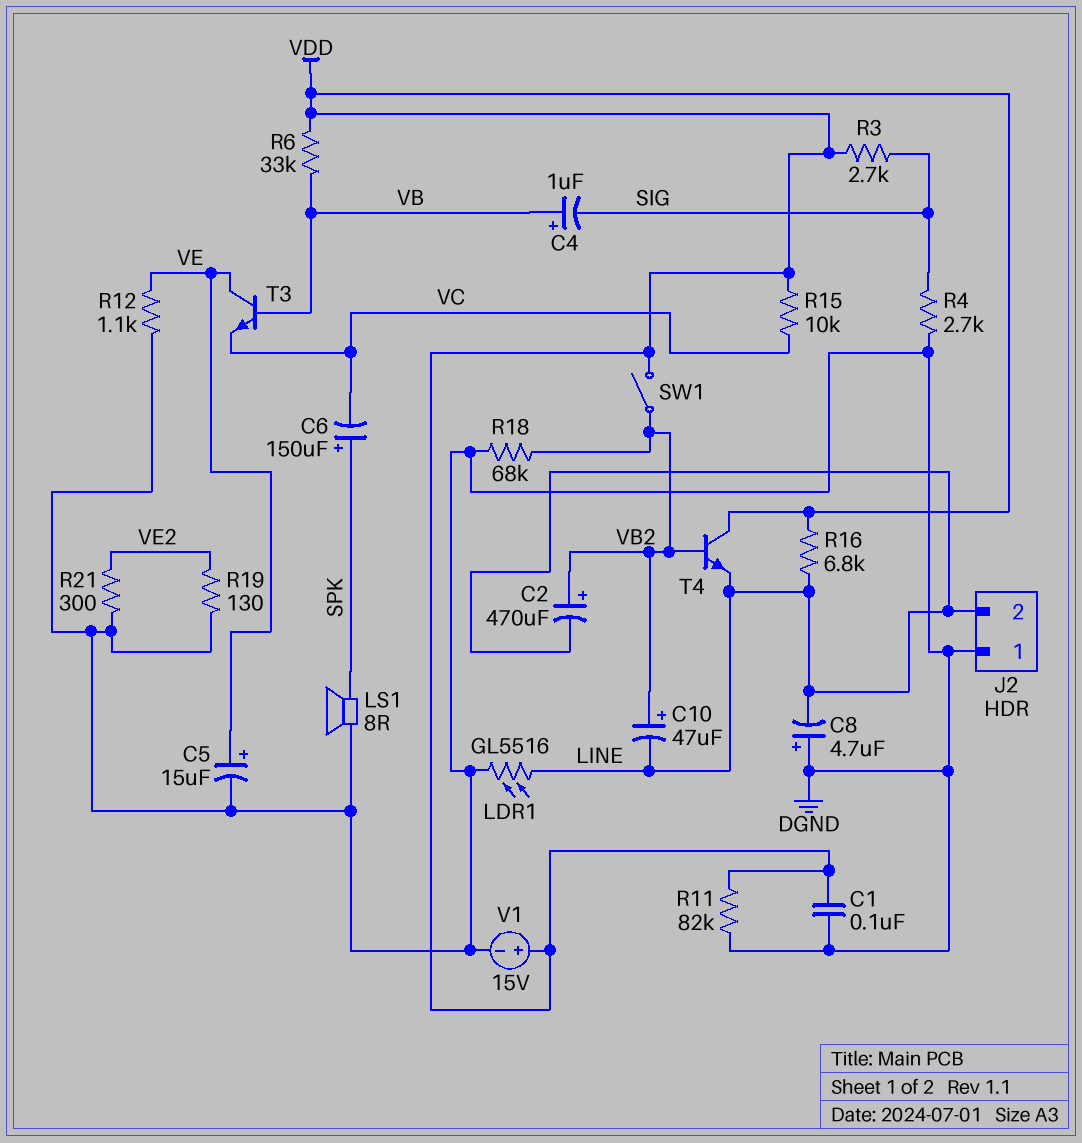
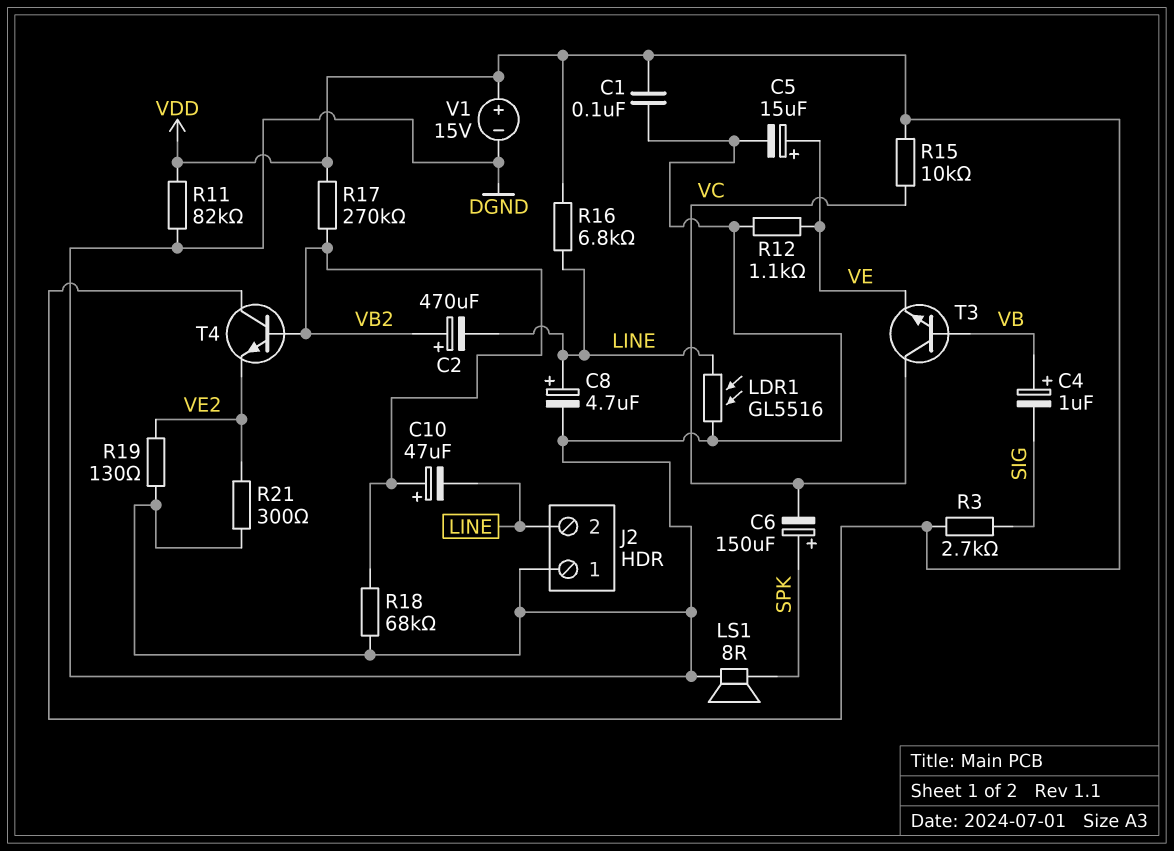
C8: 4.7uF (plus DGND, minus LINE) -> 4.7uF (plus LINE, minus DGND)
R4: 2.7k (DGND, SIG) -> none
R6: 33k (VB, VDD) -> none
R17: none -> 270k (VB2, VDD)
SW1: switch (VB2, VDD) -> none
T3: NPN (B VB, C VE, E VC) -> NPN (B VB, C VC, E VE)
T4: NPN (B VB2, C VDD, E LINE) -> NPN (B VB2, C VDD, E VE2)

